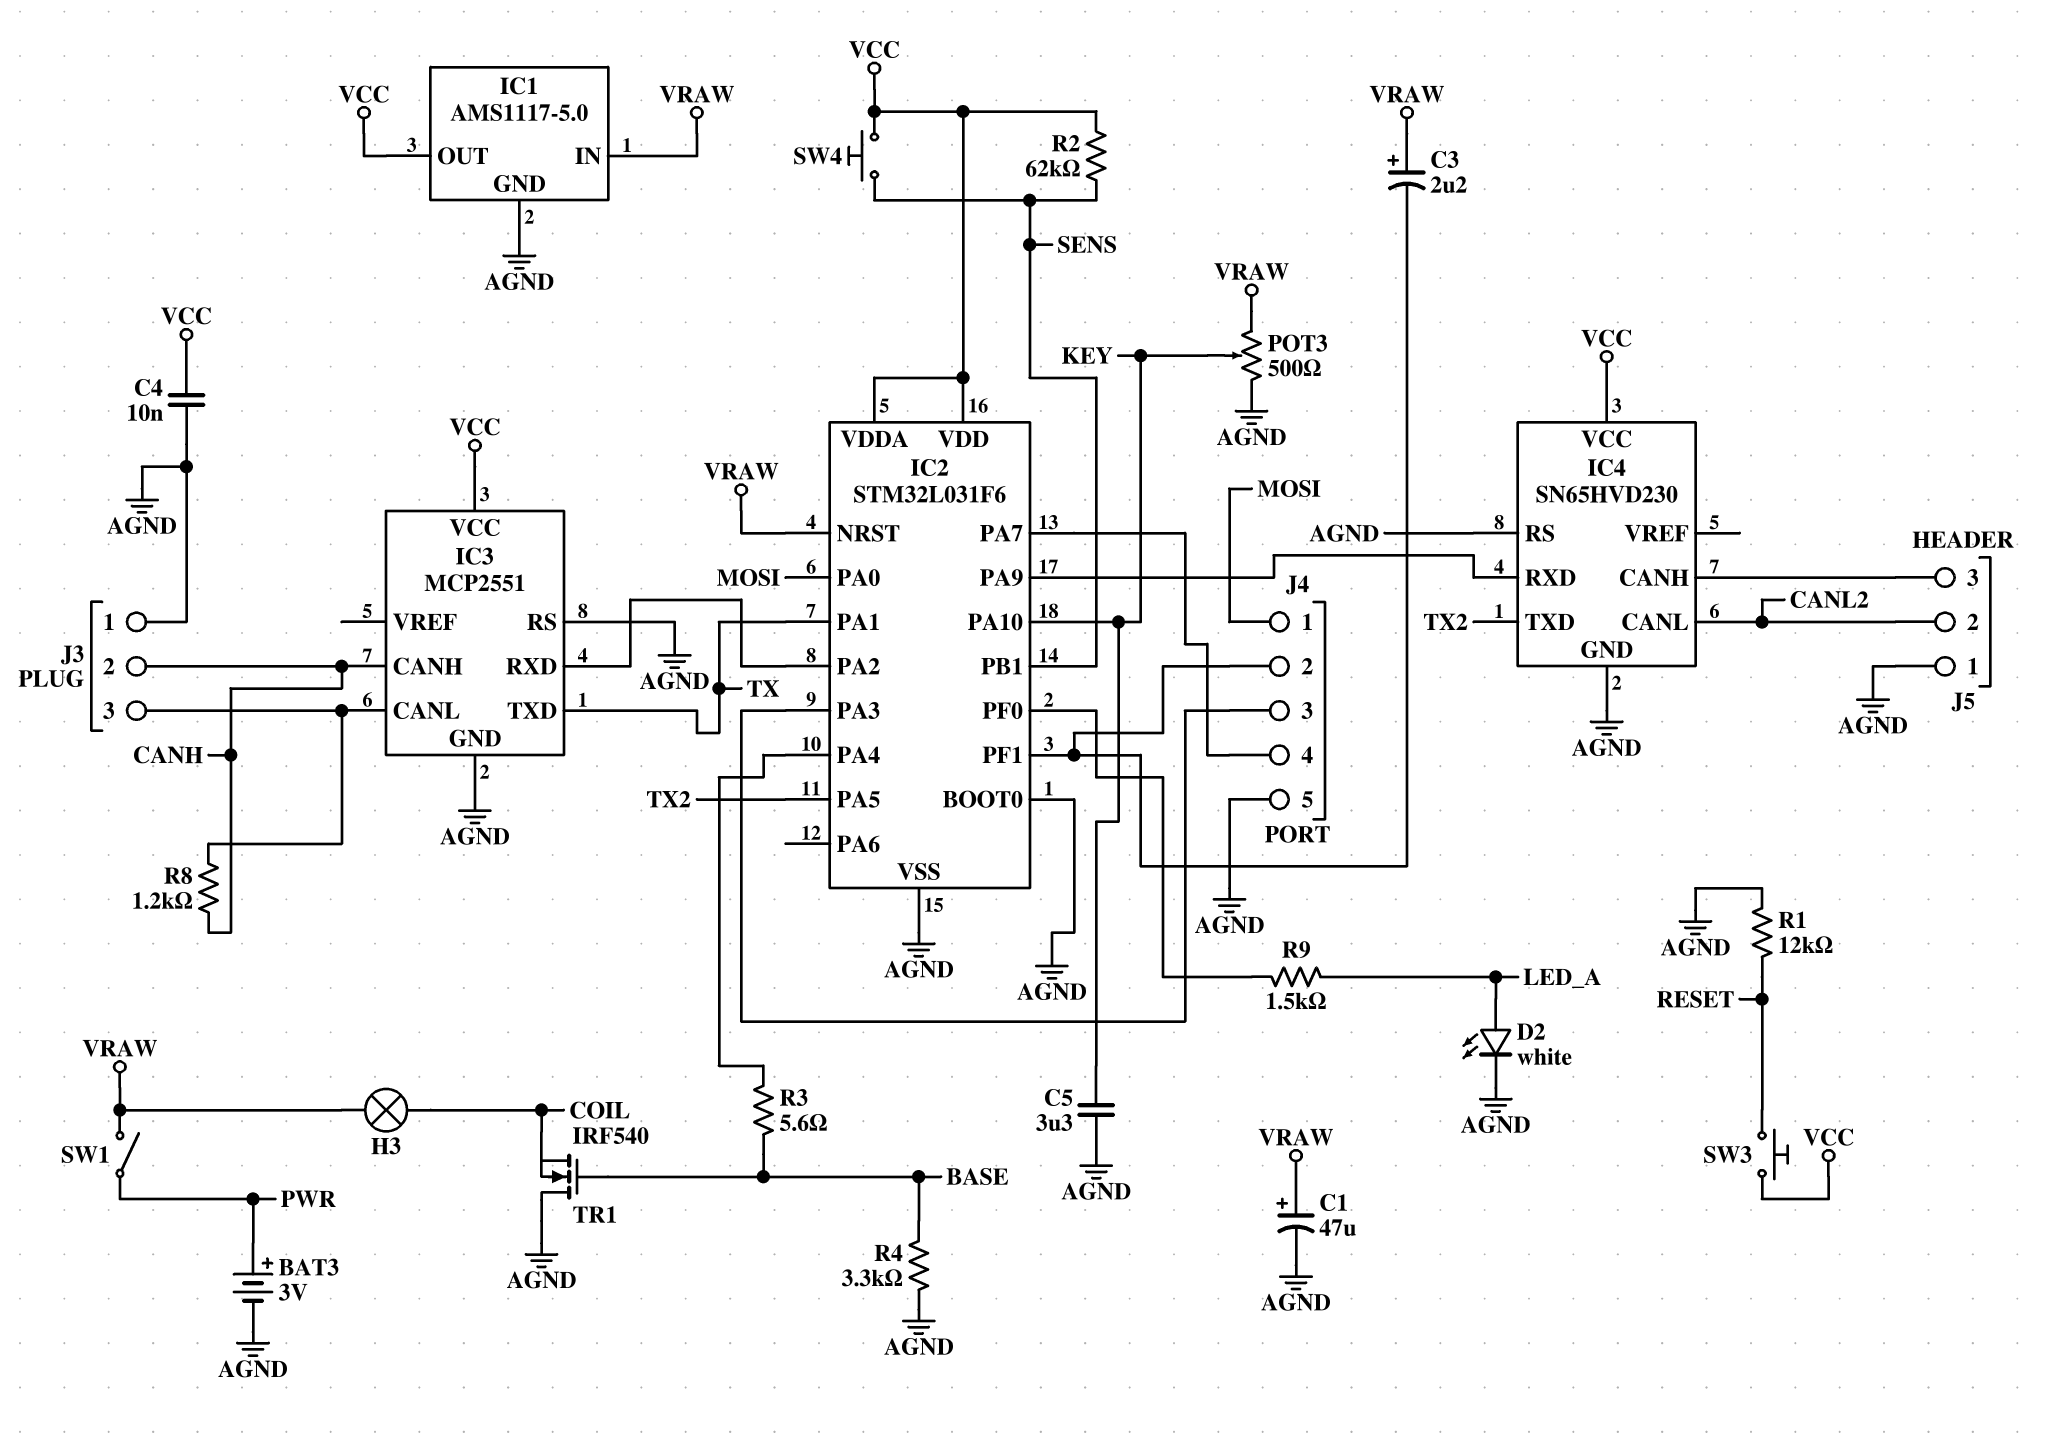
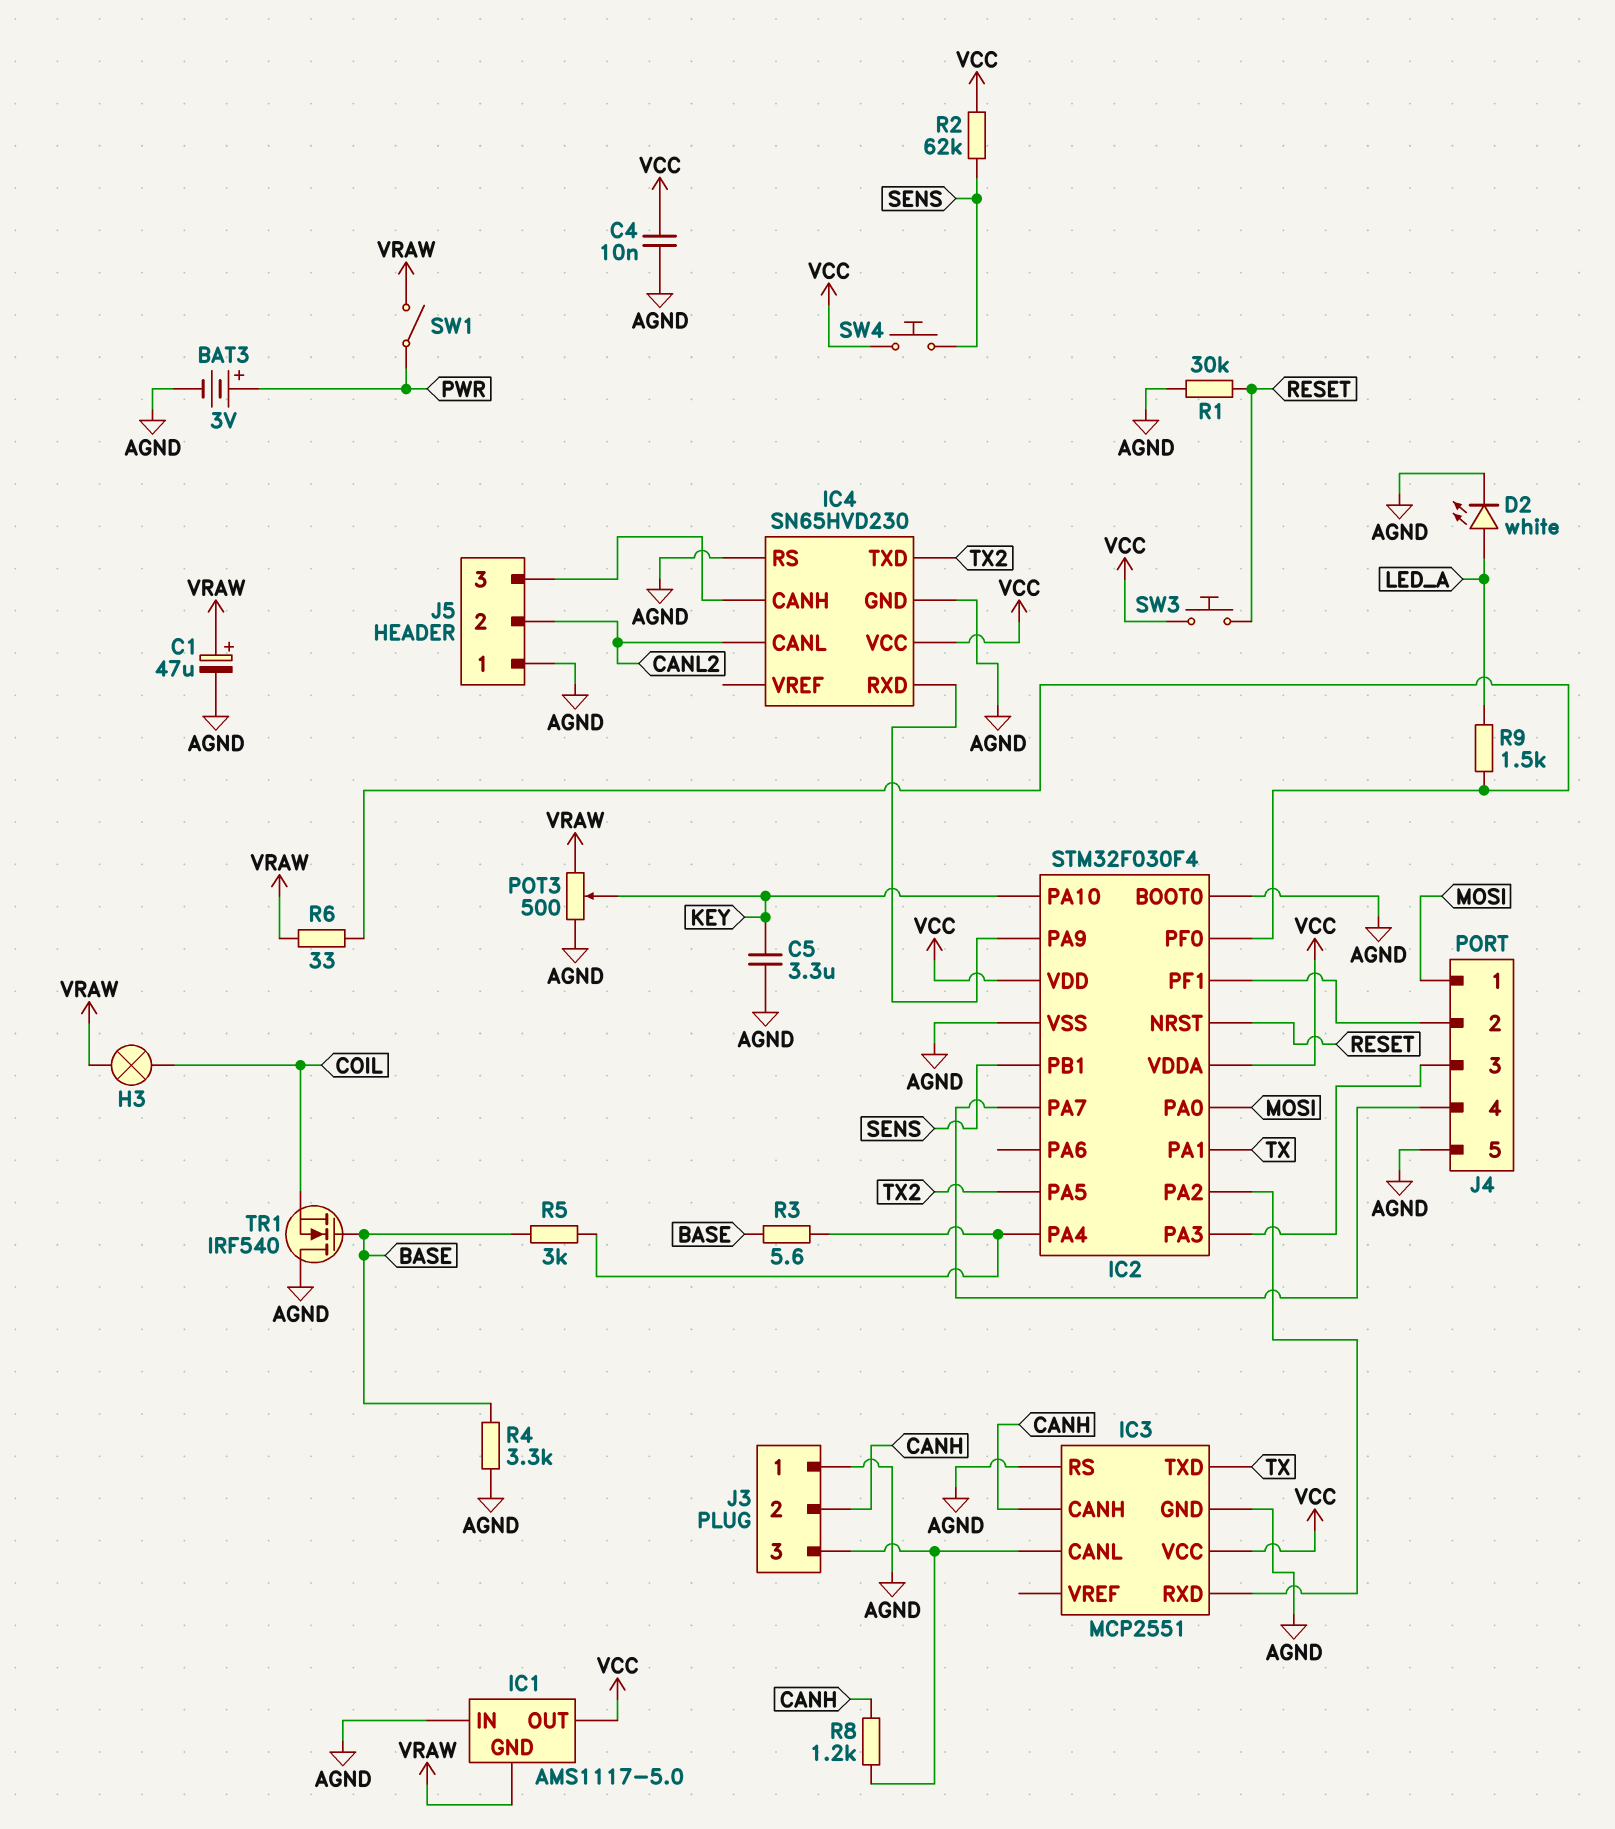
C3: 2.2uF (plus VRAW, minus IC2/PF1) -> none
IC1 pin GND: AGND -> VRAW
IC1 pin IN: VRAW -> AGND
IC2: STM32L031F6 -> STM32F030F4
IC2 pin NRST: VRAW -> RESET
R1: 12k (AGND, RESET) -> 30k (AGND, RESET)
R5: none -> 3k (BASE, IC2/PA4)
R6: none -> 33 (IC2/PF0, VRAW)

